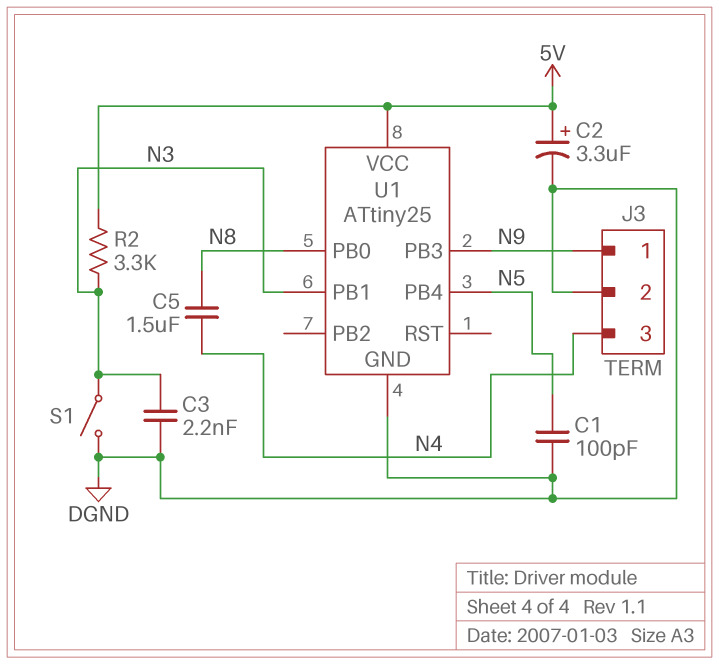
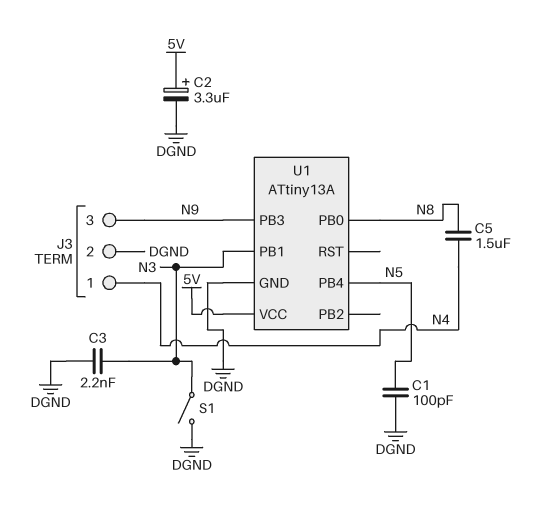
J3 pin 1: N9 -> N4
J3 pin 3: N4 -> N9
R2: 3.3k (5V, N3) -> none
U1: ATtiny25 -> ATtiny13A

